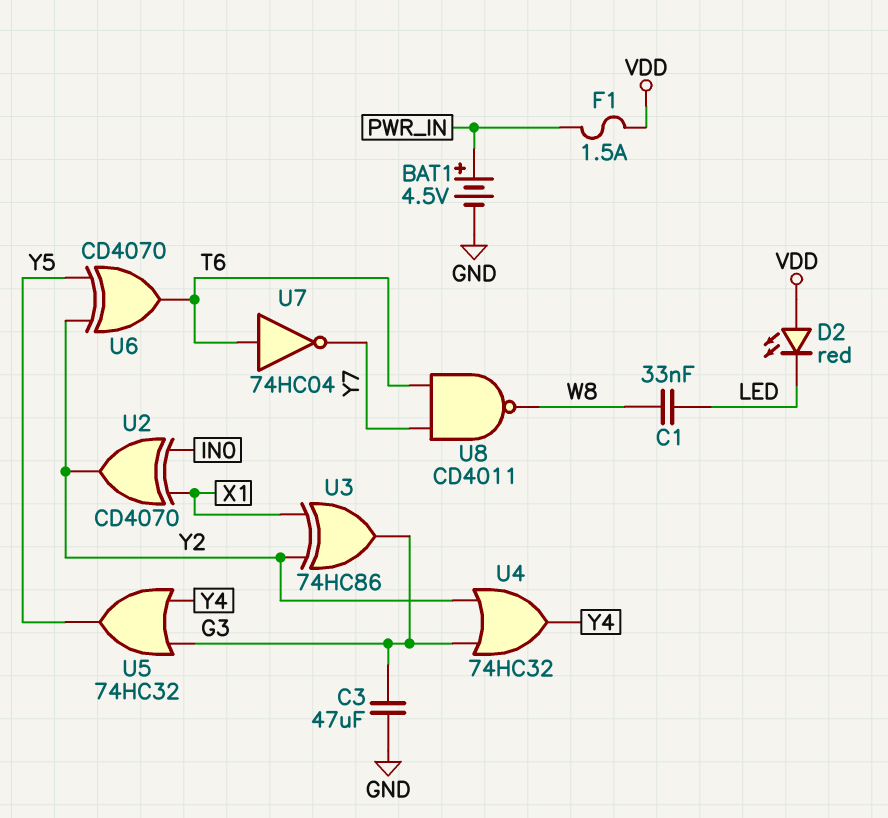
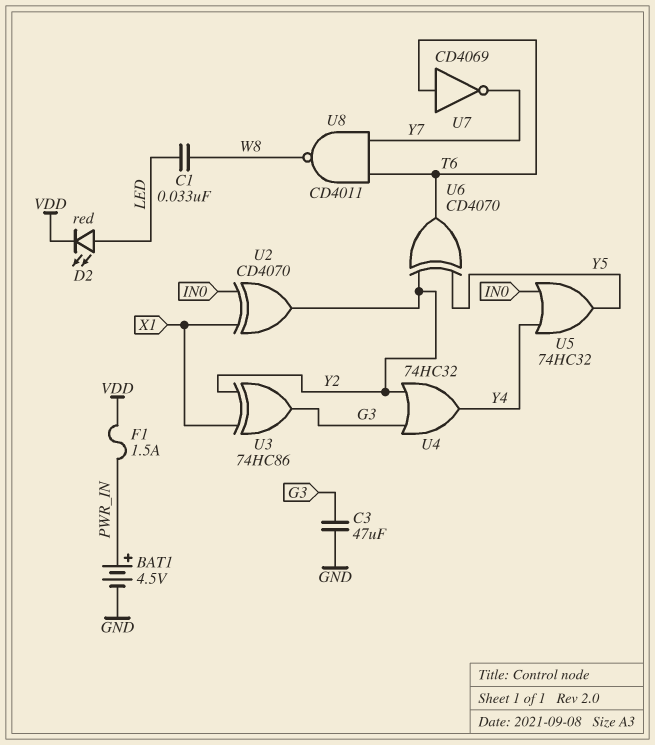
D2: LED red (A VDD, K LED) -> LED red (A LED, K VDD)
U5: OR 74HC32 (in G3, in Y4, out Y5) -> OR 74HC32 (in IN0, in Y4, out Y5)
U7: NOT 74HC04 (in T6, out Y7) -> NOT CD4069 (in T6, out Y7)

